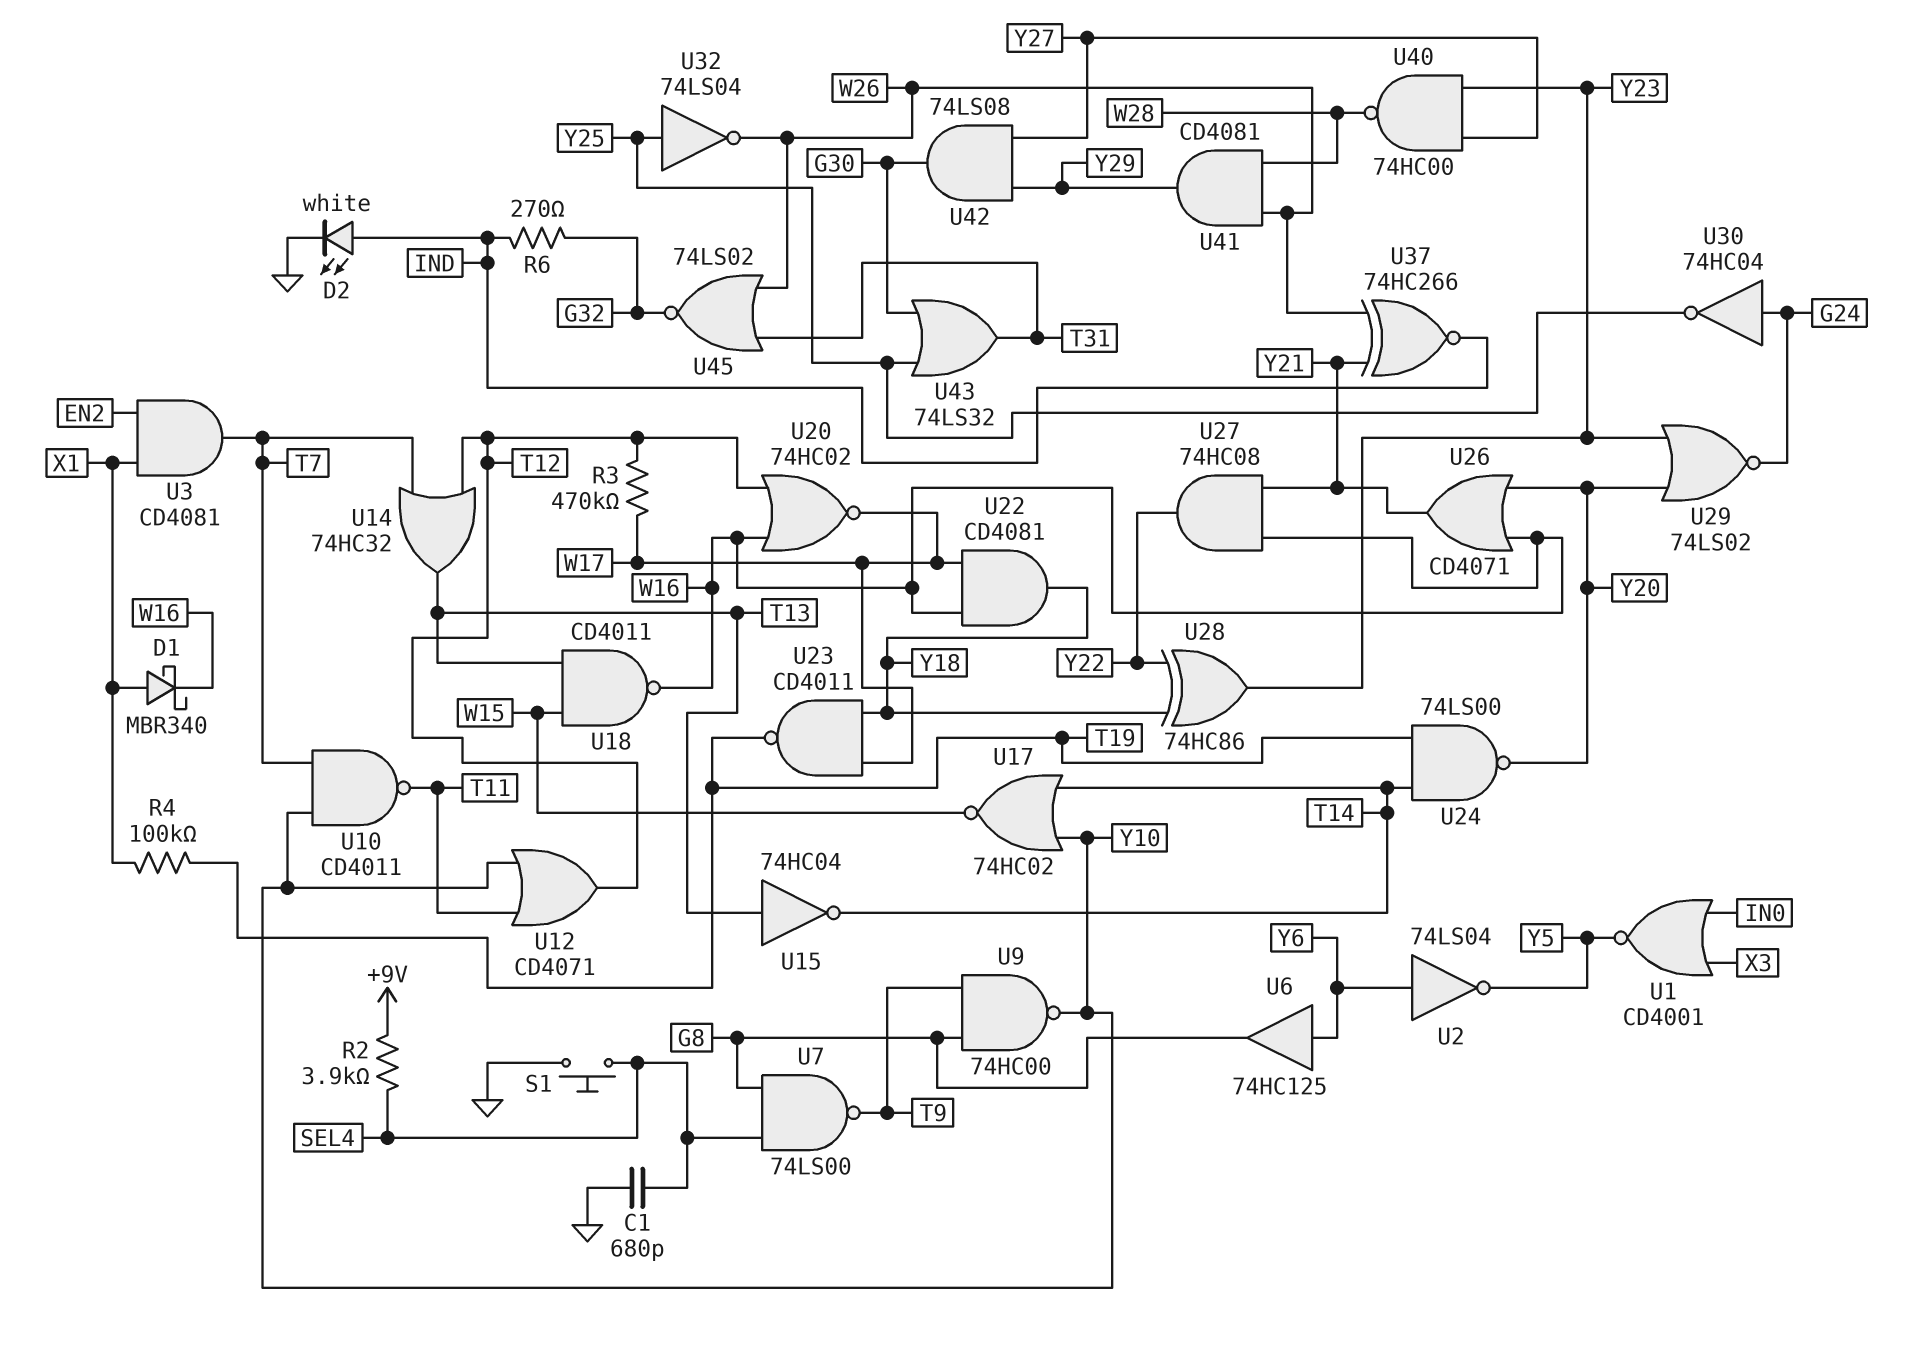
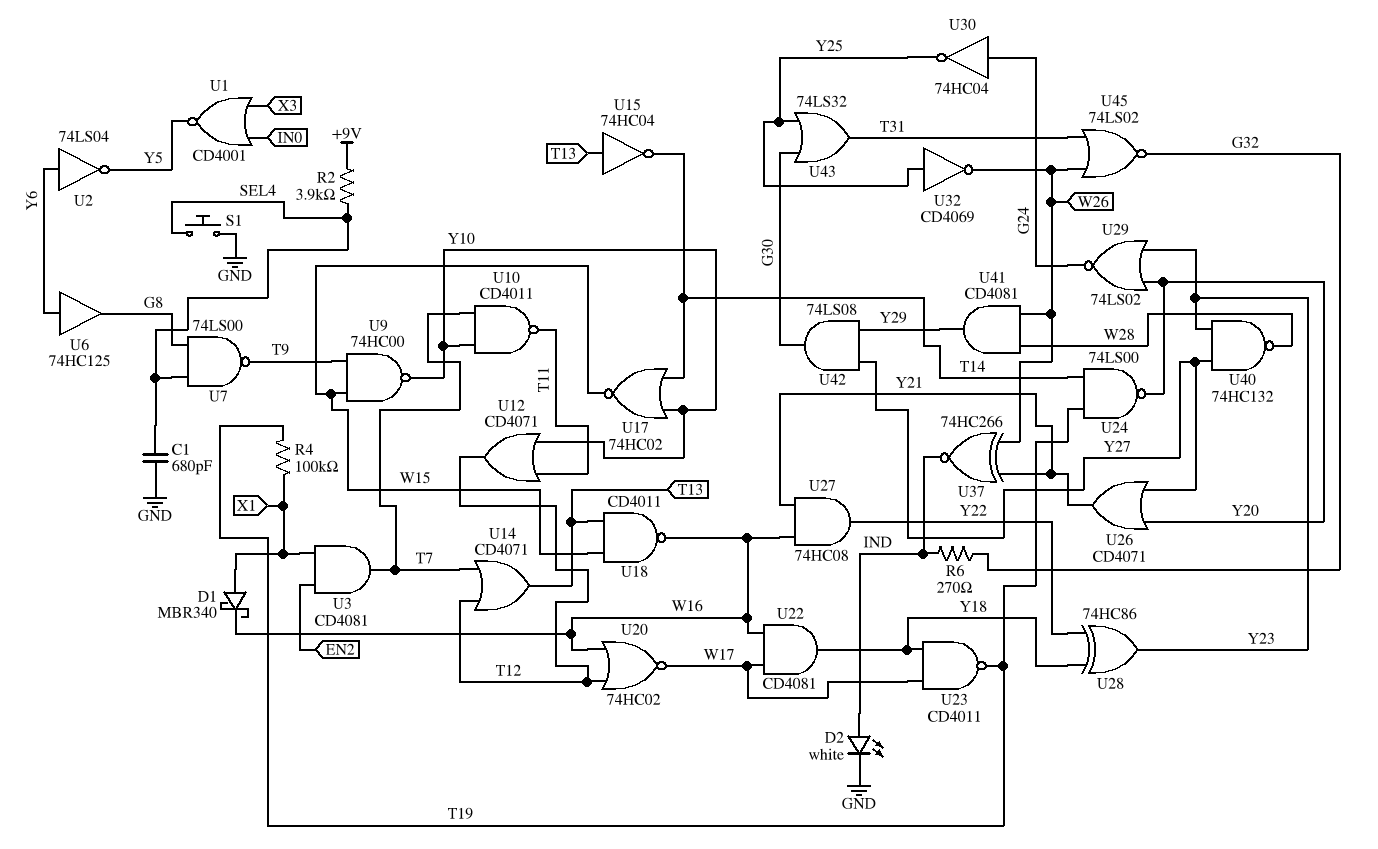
R3: 470k (T12, W17) -> none
U9: NAND 74HC00 (in G8, in T9, out Y10) -> NAND 74HC00 (in T9, in W15, out Y10)
U14: OR 74HC32 (in T7, in T12, out T13) -> OR CD4071 (in T7, in T12, out T13)
U26: OR CD4071 (in W16, in Y20, out Y21) -> OR CD4071 (in Y20, in Y27, out Y21)
U32: NOT 74LS04 (in Y25, out W26) -> NOT CD4069 (in Y25, out W26)
U40: NAND 74HC00 (in Y23, in Y27, out W28) -> NAND 74HC132 (in Y23, in Y27, out W28)

